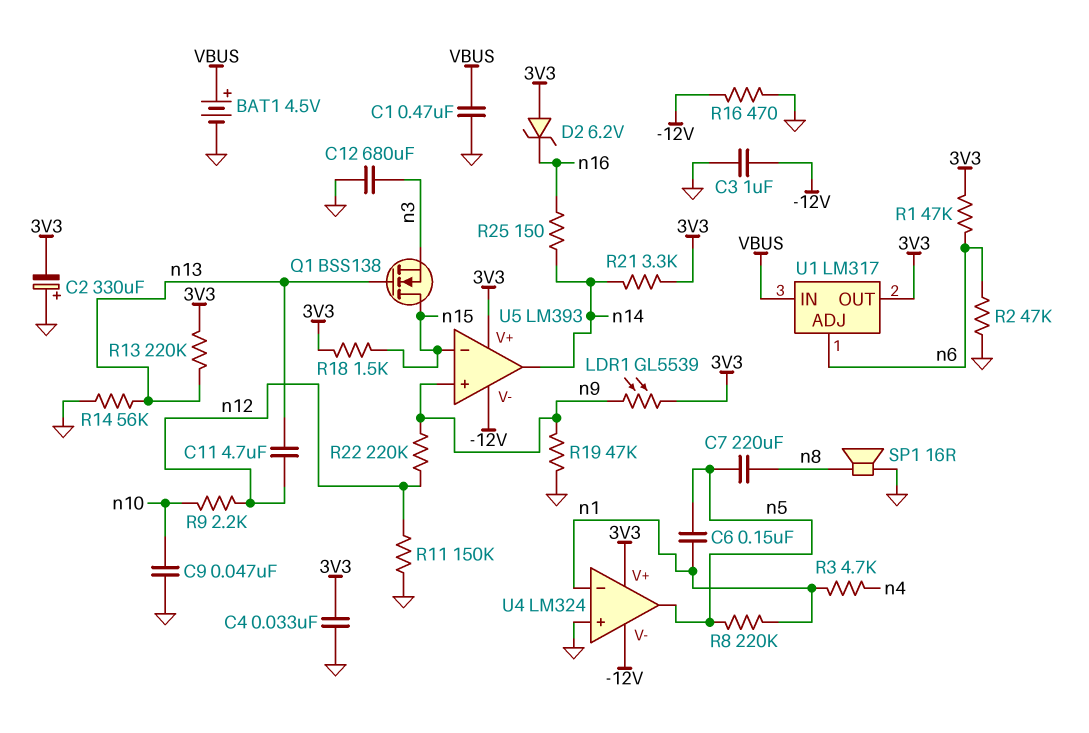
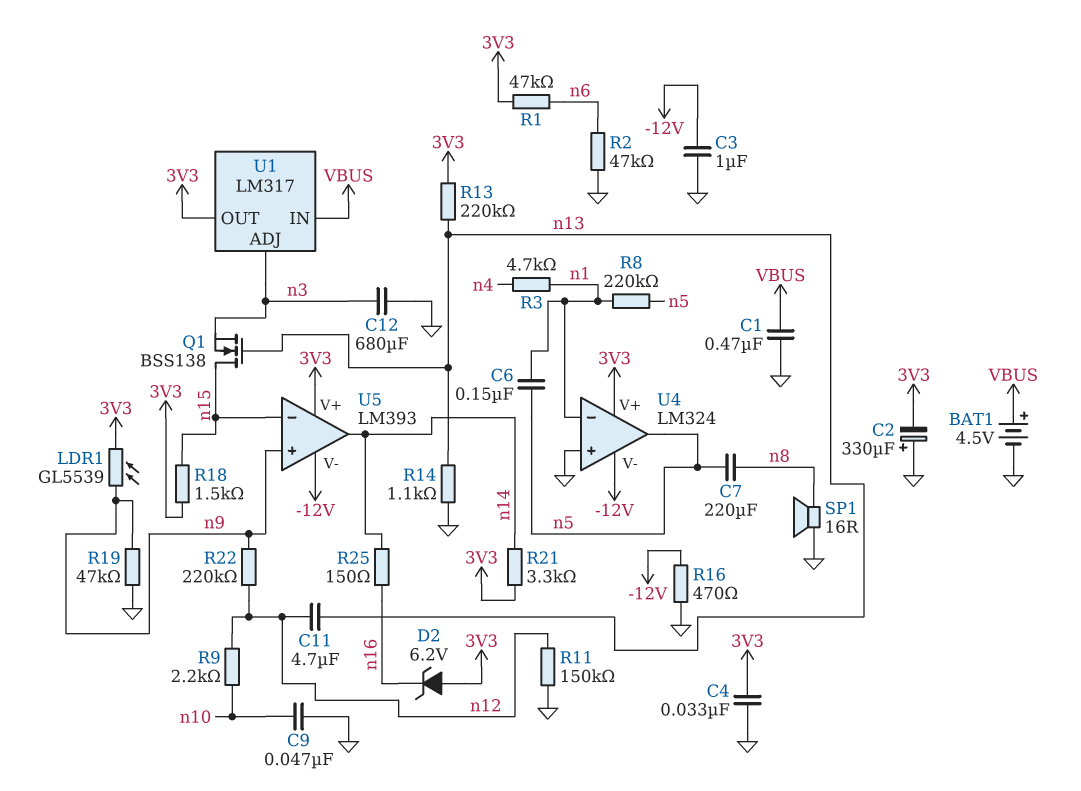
R14: 56k (GND, n13) -> 1.1k (GND, n13)
U1 pin ADJ: n6 -> n3

